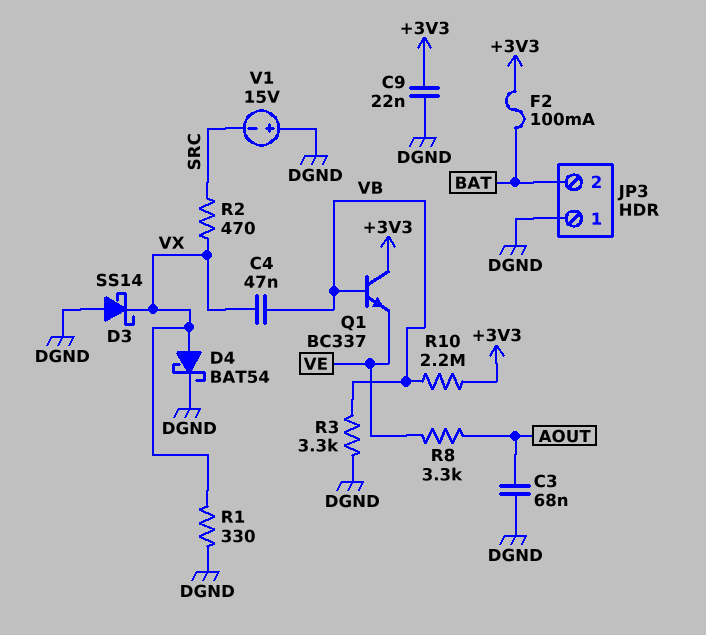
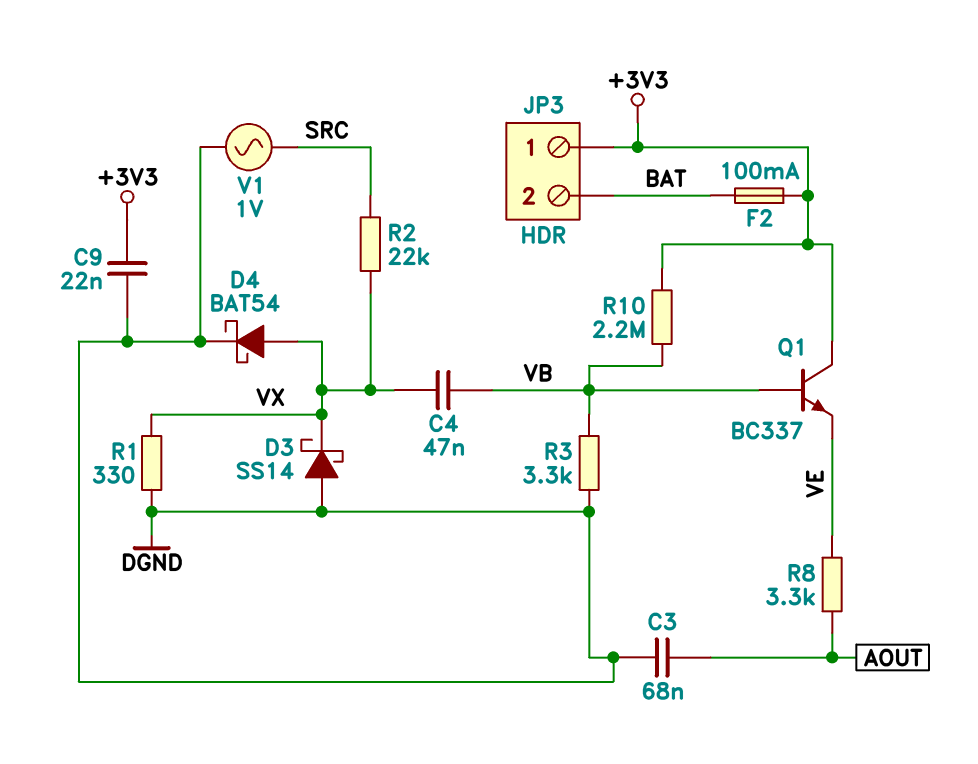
JP3 pin 1: DGND -> +3V3
R2: 470 (SRC, VX) -> 22k (SRC, VX)
V1: 15V (plus DGND, minus SRC) -> AC 1V (DGND, SRC)

